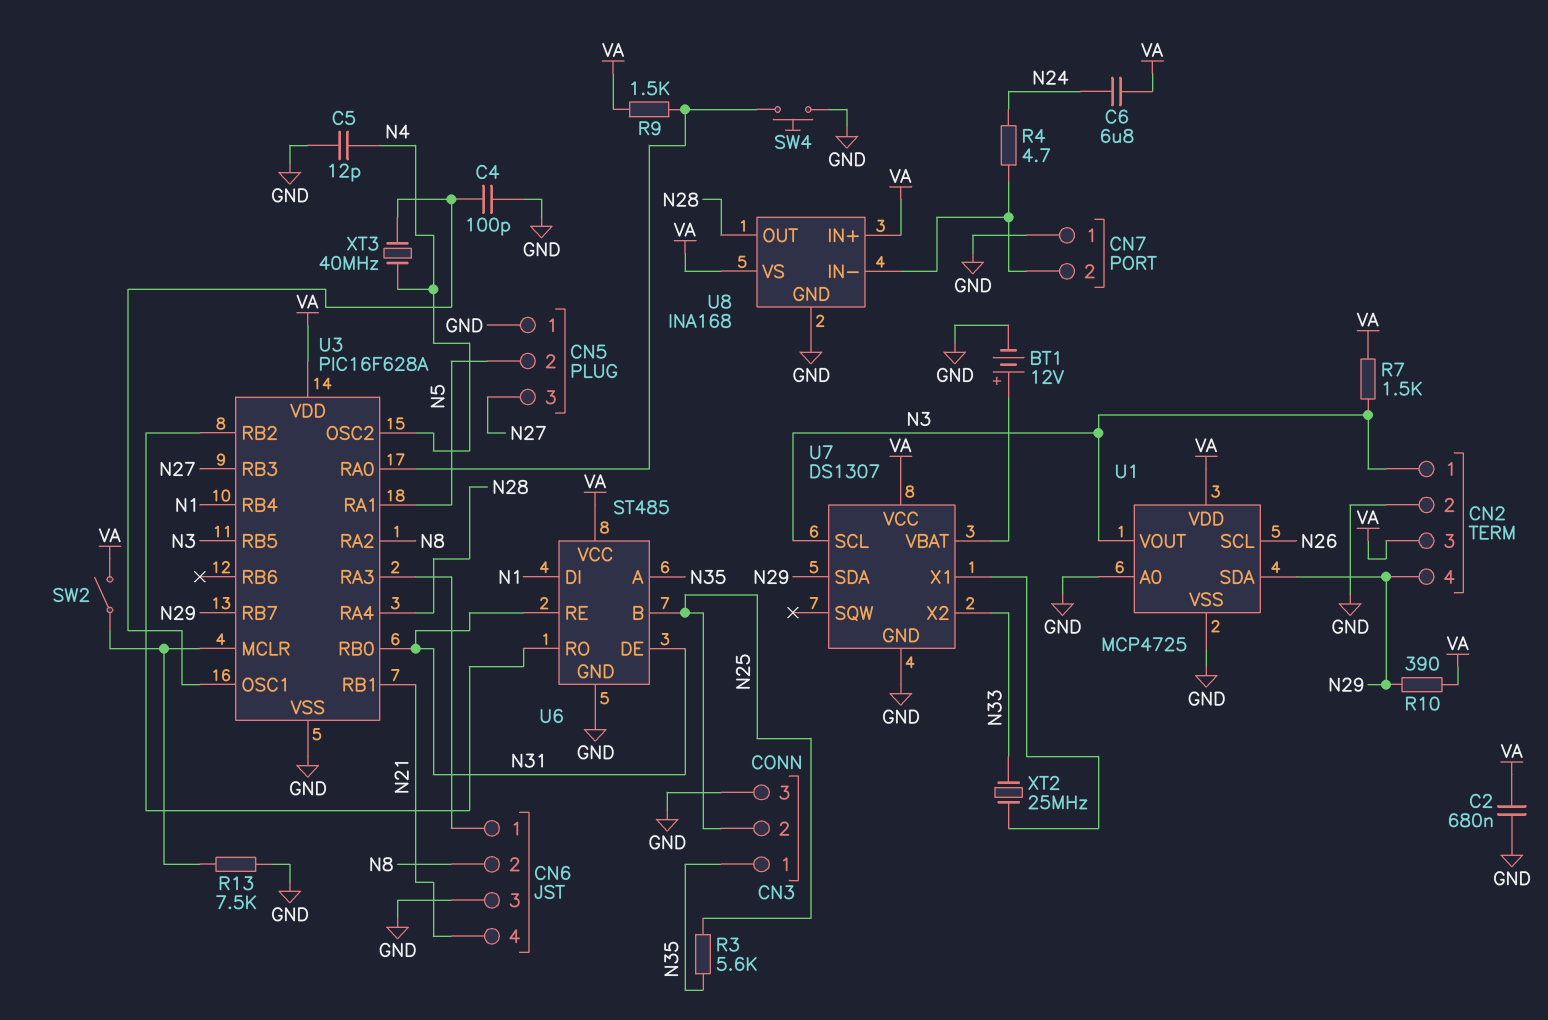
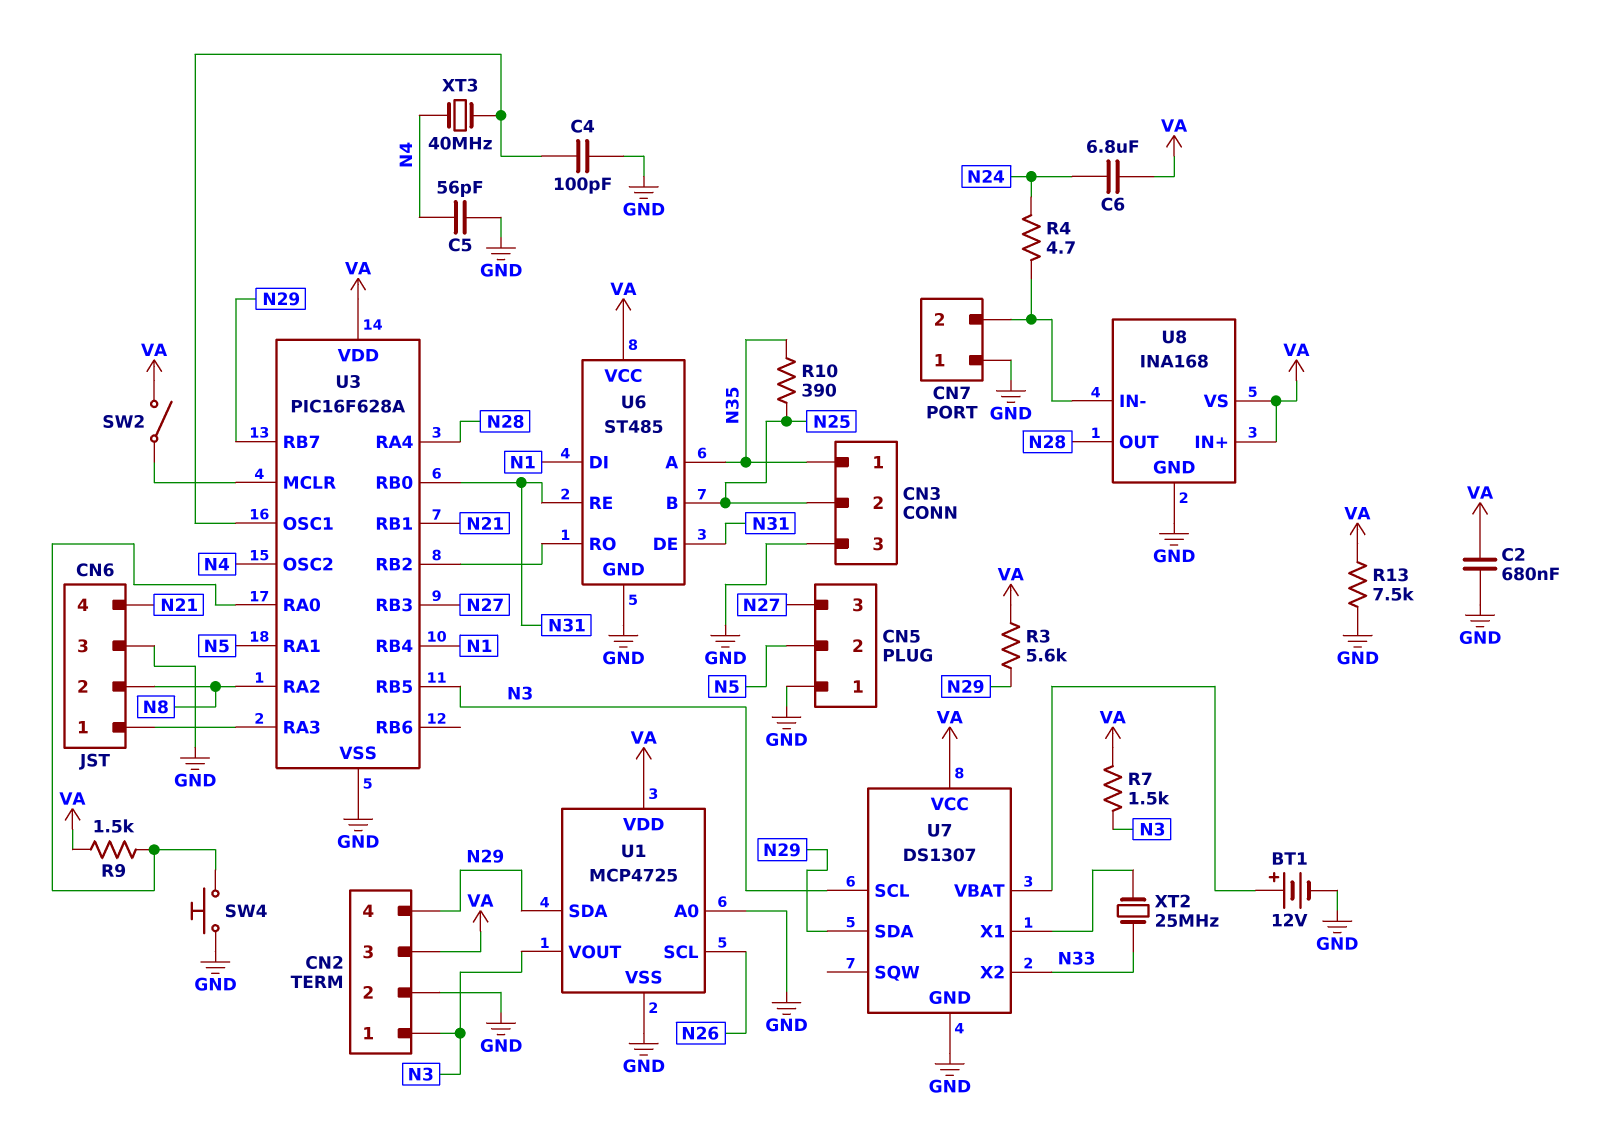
C5: 12pF (GND, N4) -> 56pF (GND, N4)
R3: 5.6k (N25, N35) -> 5.6k (N29, VA)
R10: 390 (N29, VA) -> 390 (N25, N35)
R13: 7.5k (GND, U3/MCLR) -> 7.5k (GND, VA)

